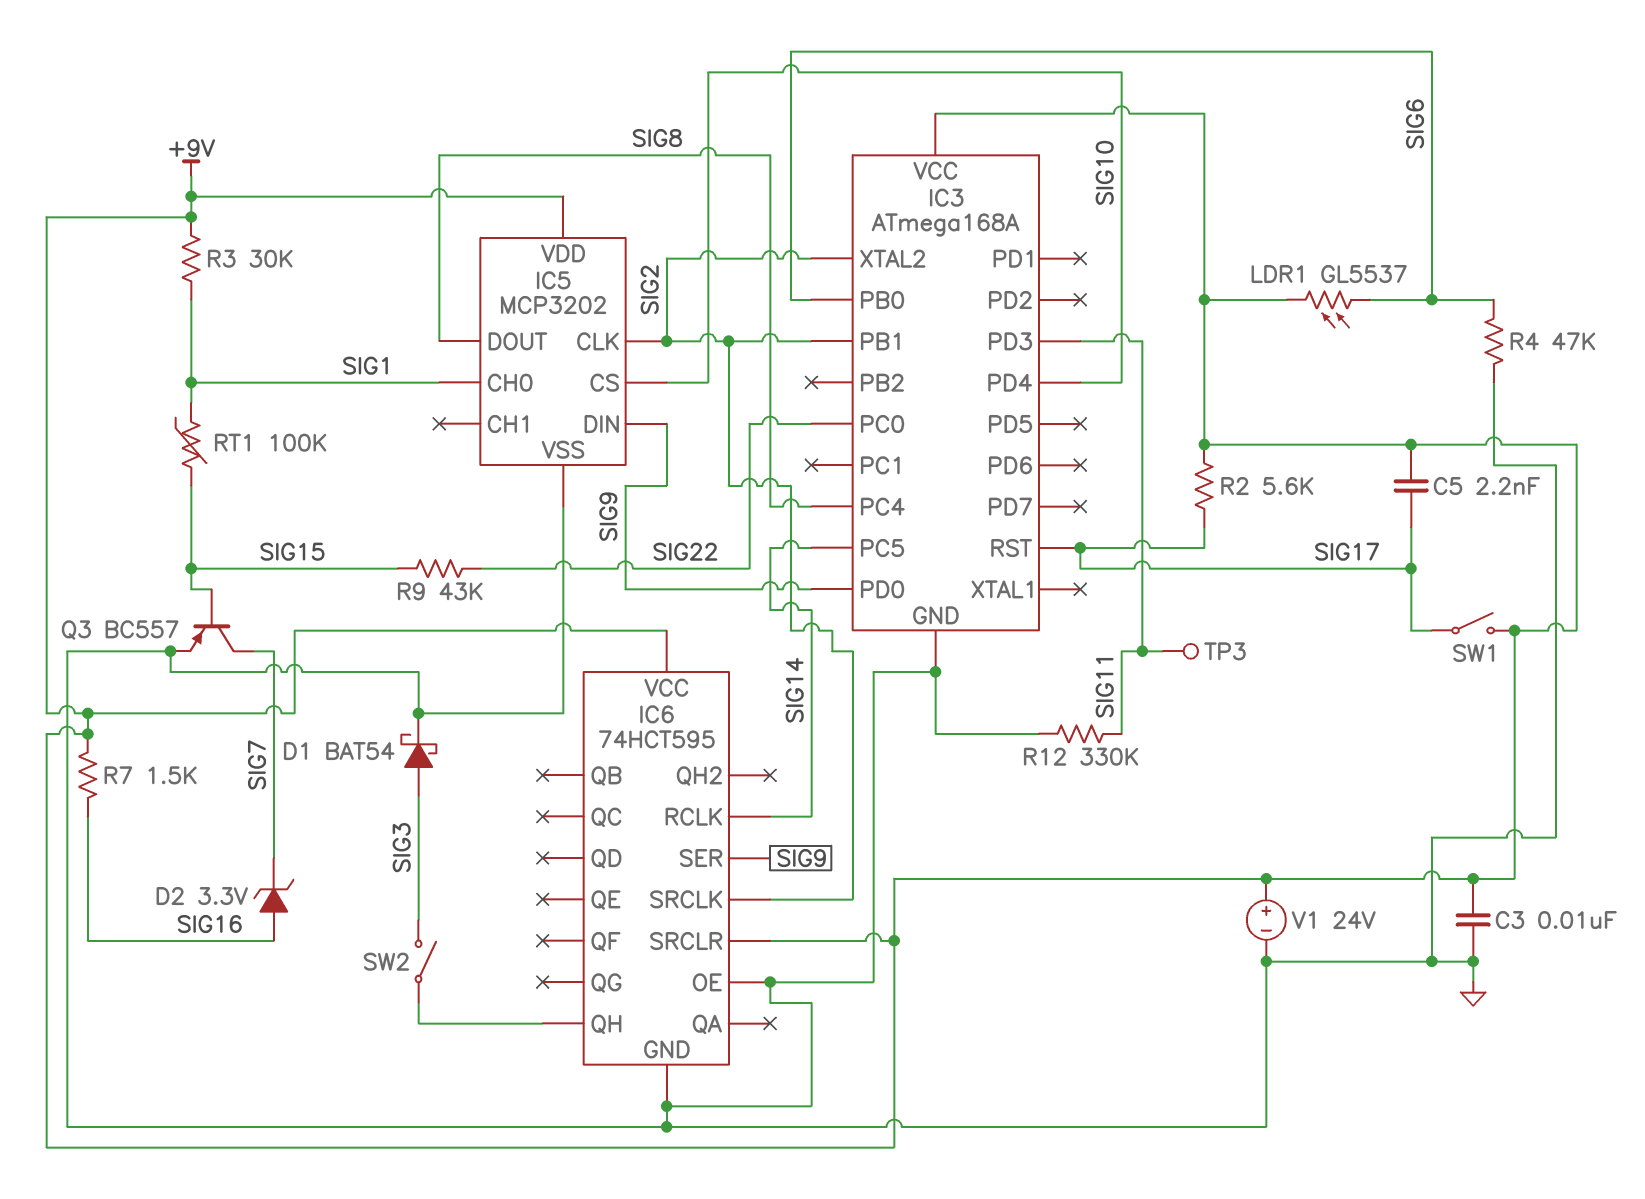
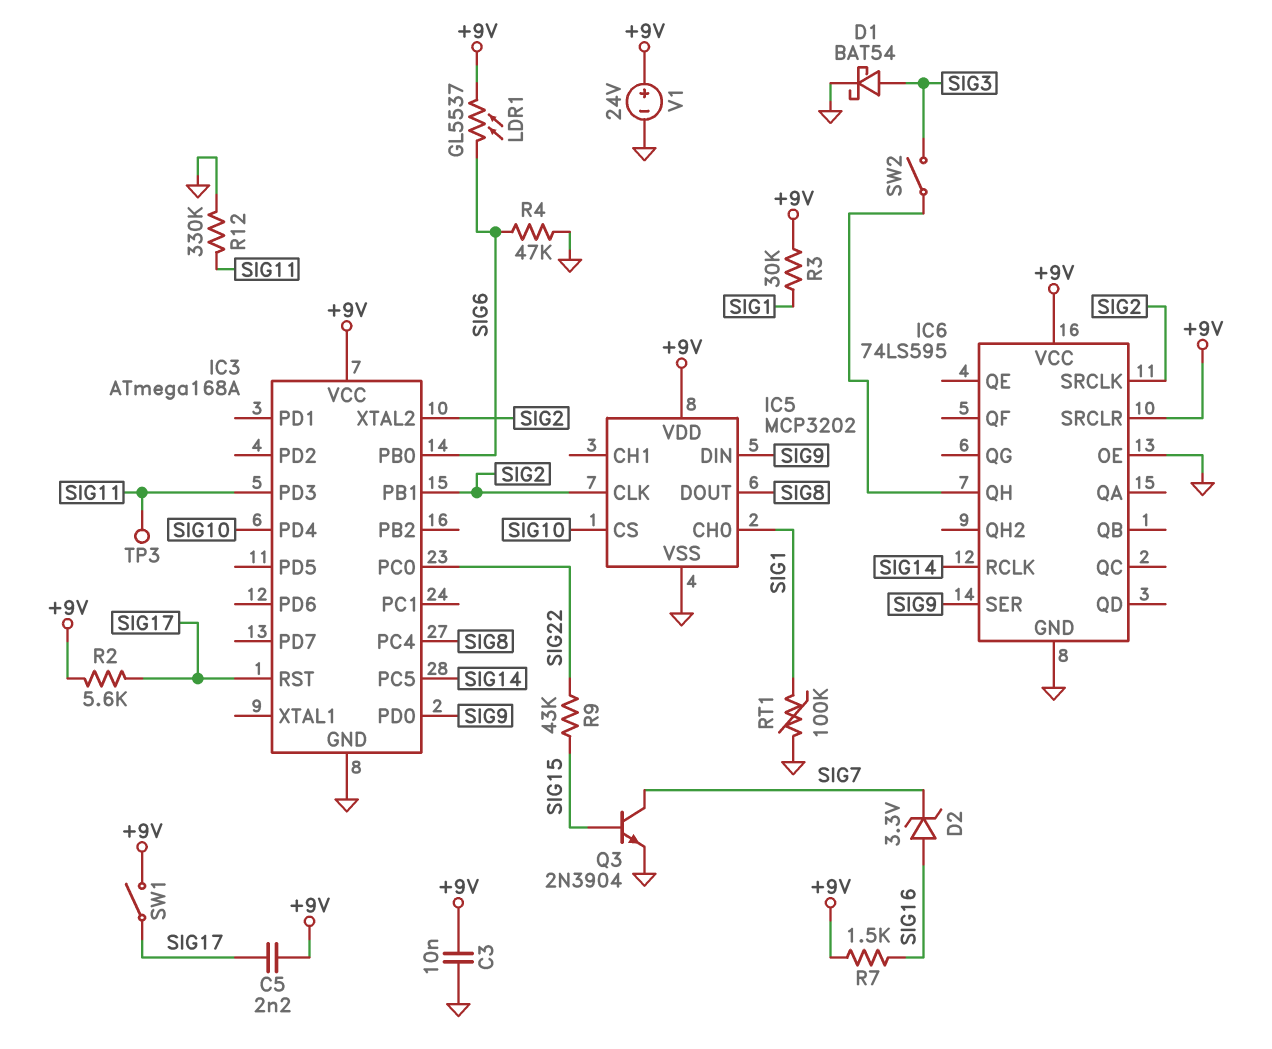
IC6: 74HCT595 -> 74LS595
Q3: PNP BC557 (B SIG15, C SIG7, E GND) -> NPN 2N3904 (B SIG15, C SIG7, E GND)
RT1: 100k (SIG1, SIG15) -> 100k (GND, SIG1)

